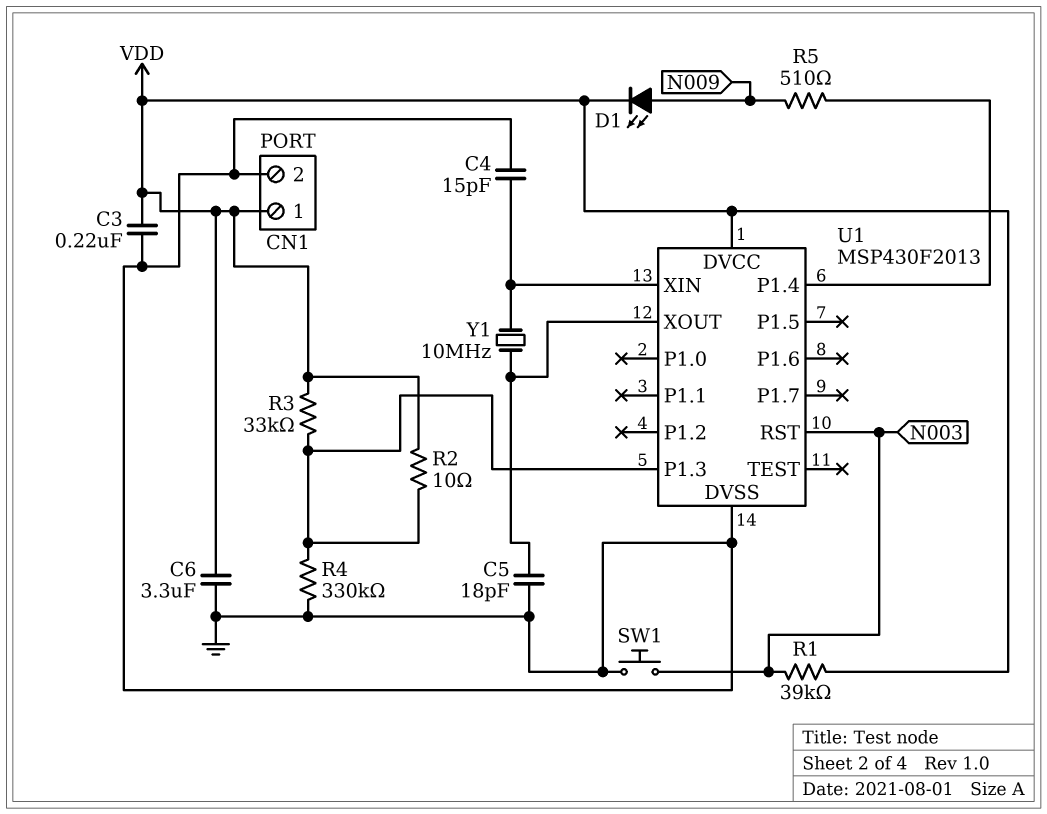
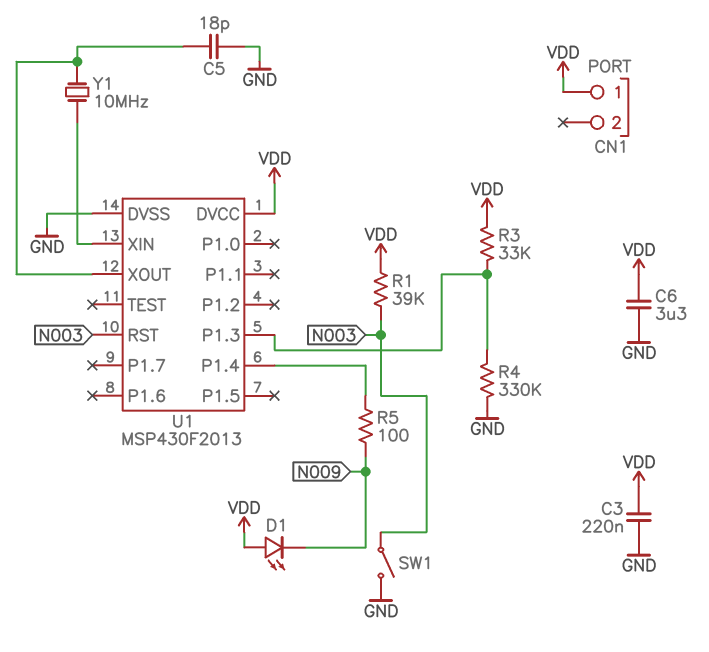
C4: 15pF (GND, U1/XIN) -> none
CN1 pin 2: GND -> none
D1: LED (A N009, K VDD) -> LED (A VDD, K N009)
R2: 10 (U1/P1.3, VDD) -> none
R5: 510 (N009, U1/P1.4) -> 100 (N009, U1/P1.4)
SW1: button (GND, N003) -> switch (GND, N003)

